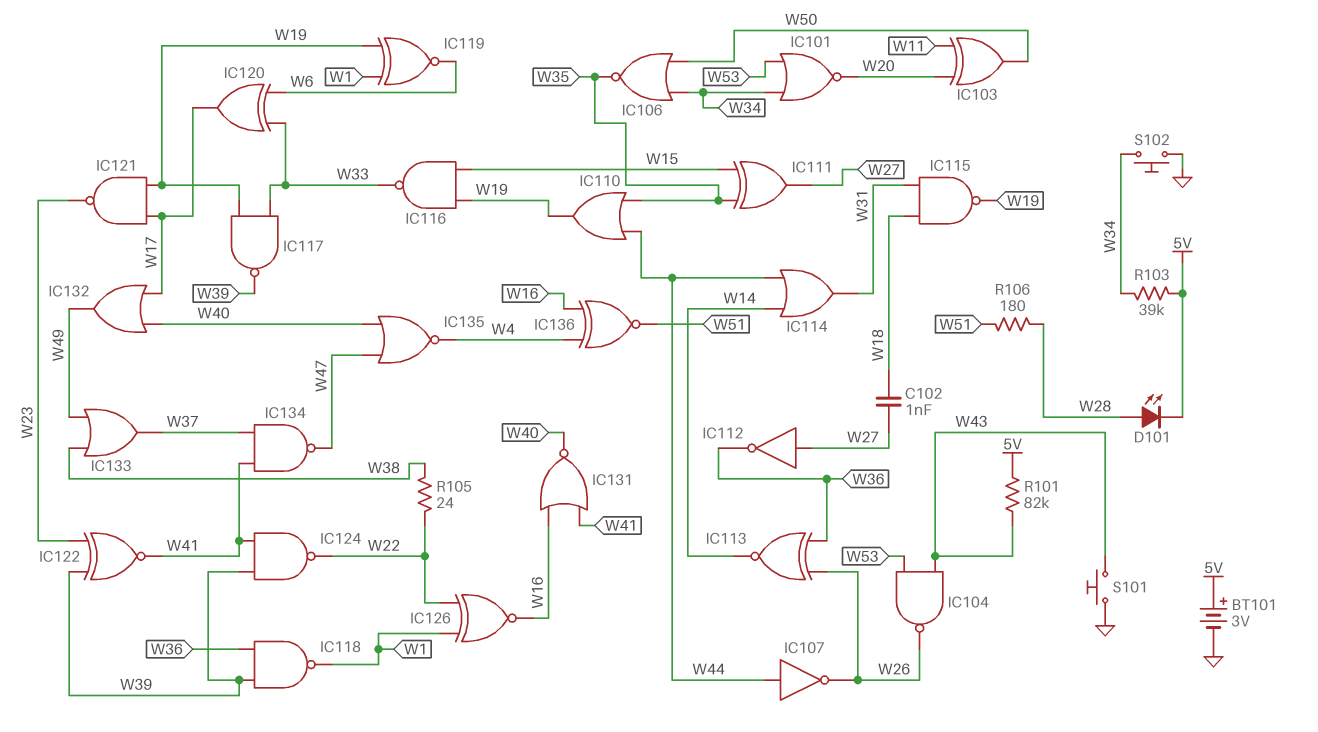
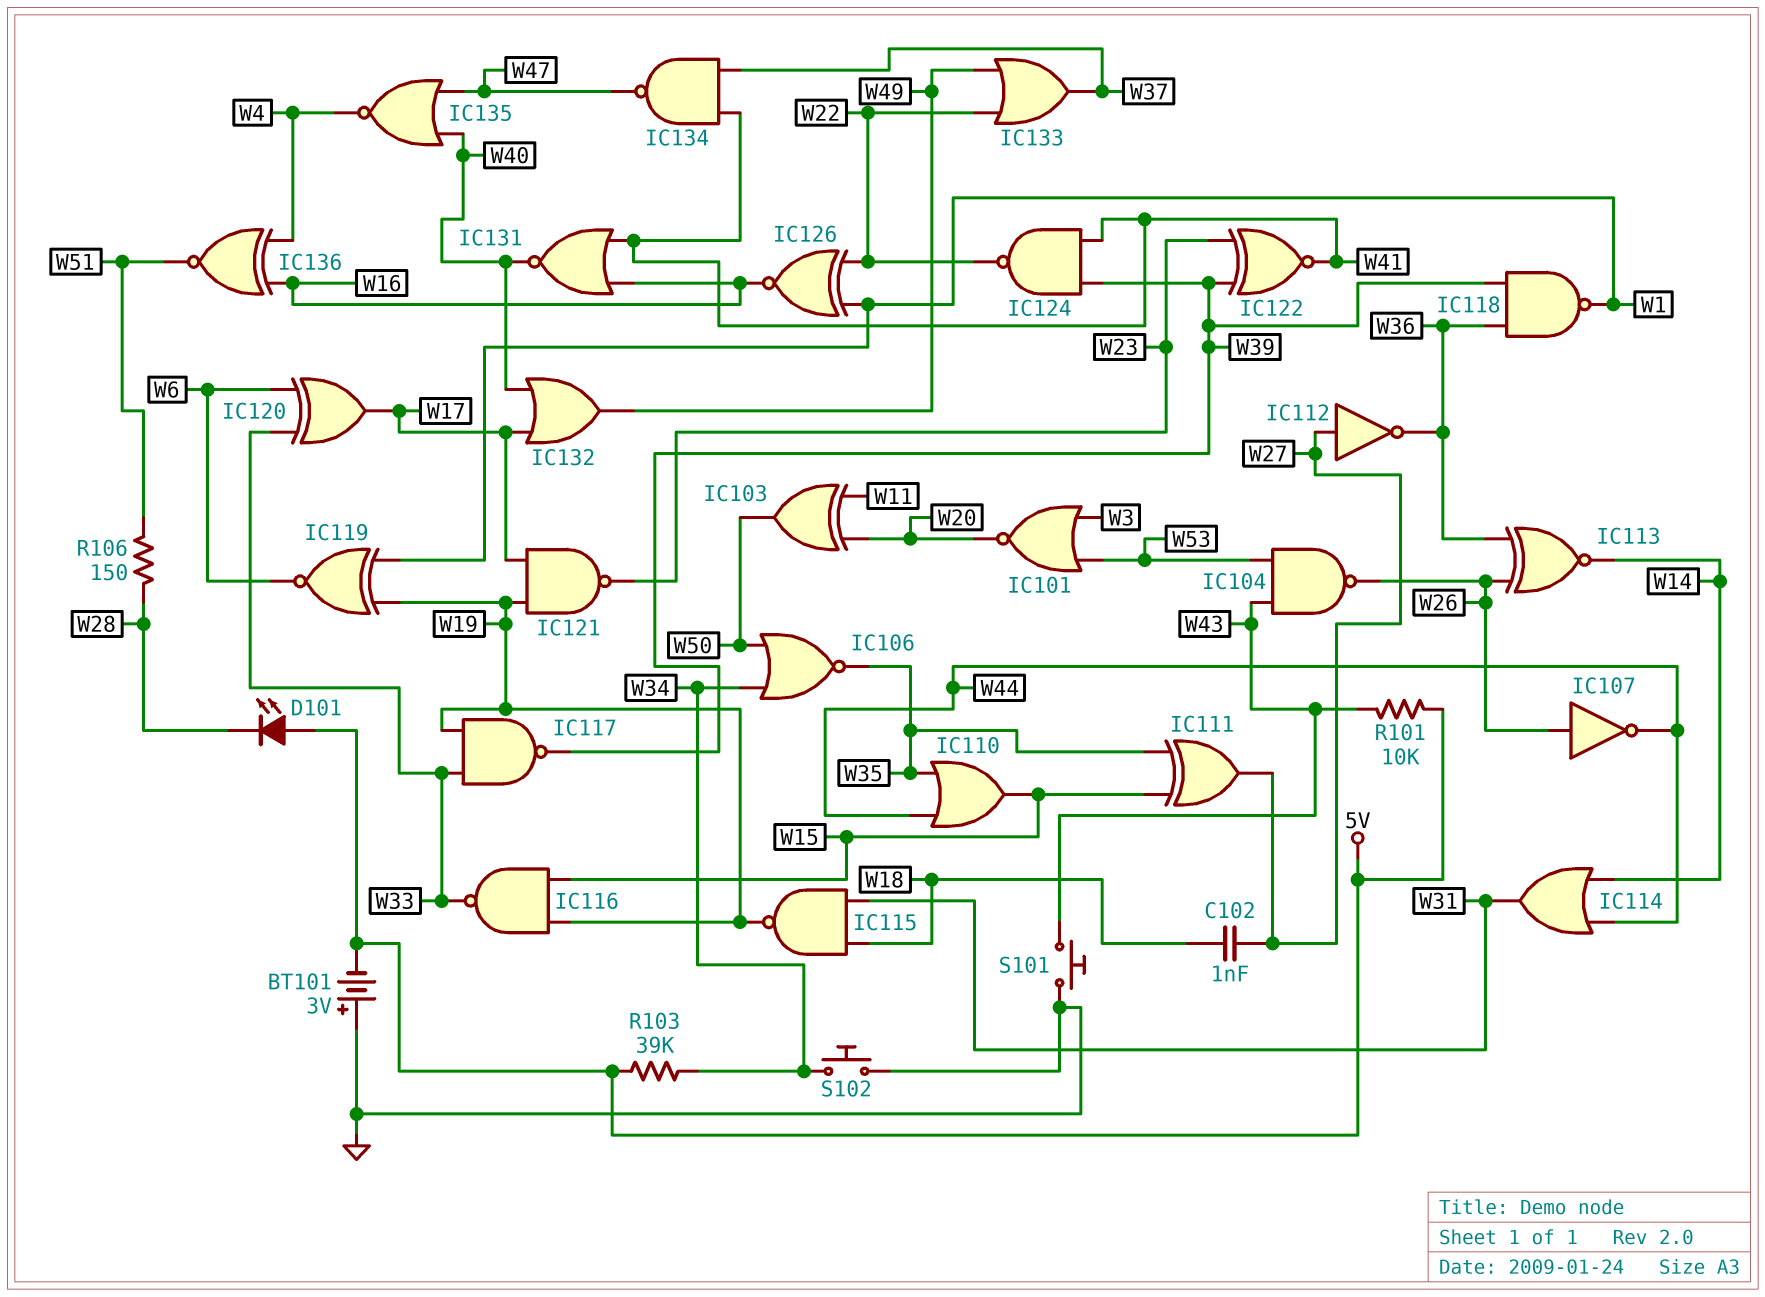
BT101: 3V (plus 5V, minus GND) -> 3V (plus GND, minus 5V)
D101: LED (A W28, K 5V) -> LED (A 5V, K W28)
IC101: NOR (in W34, in W53, out W20) -> NOR (in W3, in W53, out W20)
IC107: NOT (in W44, out W26) -> NOT (in W26, out W44)
IC110: OR (in W35, in W44, out W19) -> OR (in W35, in W44, out W15)
IC133: OR (in W38, in W49, out W37) -> OR (in W22, in W49, out W37)
R101: 82k (5V, W43) -> 10k (5V, W43)
R105: 24 (W22, W38) -> none
R106: 180 (W28, W51) -> 150 (W28, W51)

